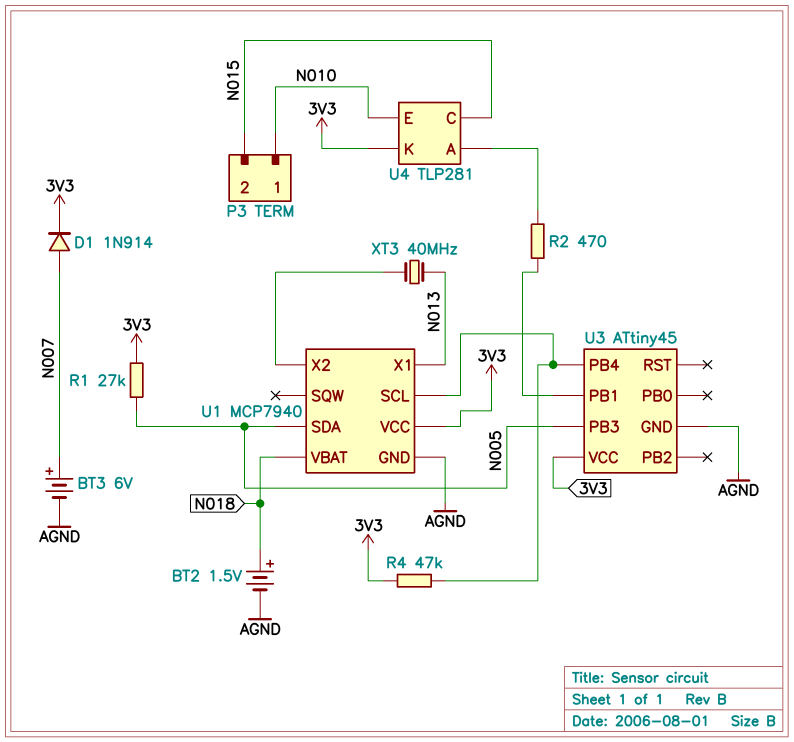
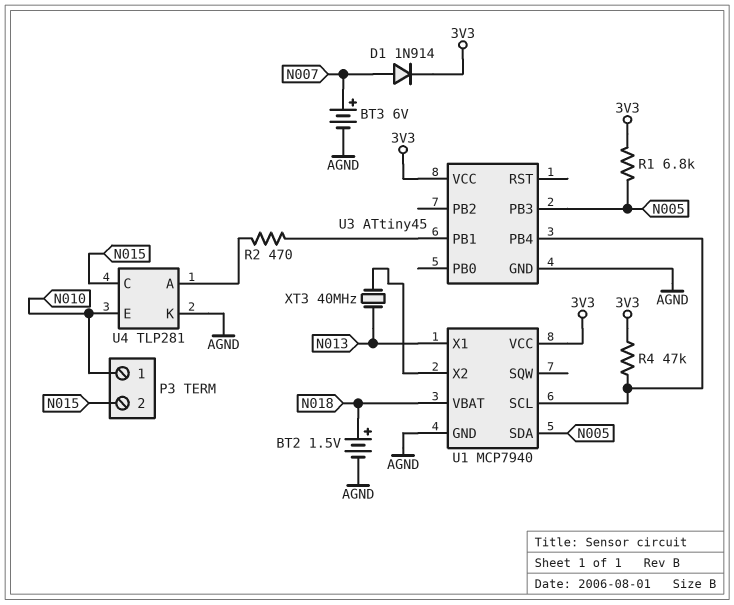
R1: 27k (3V3, N005) -> 6.8k (3V3, N005)
U4 pin K: 3V3 -> AGND

